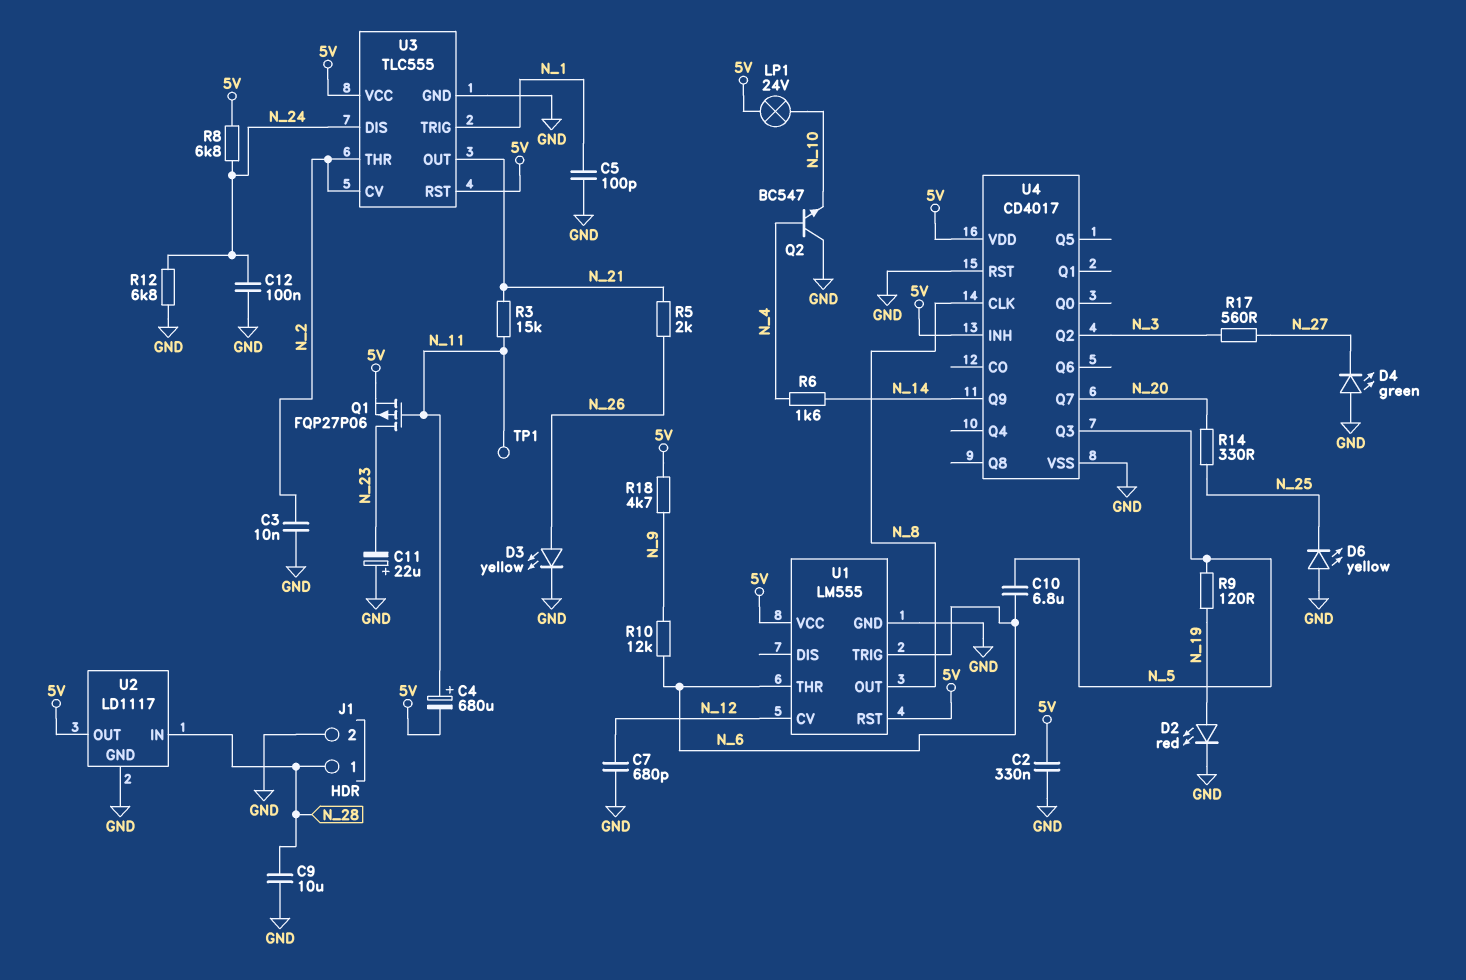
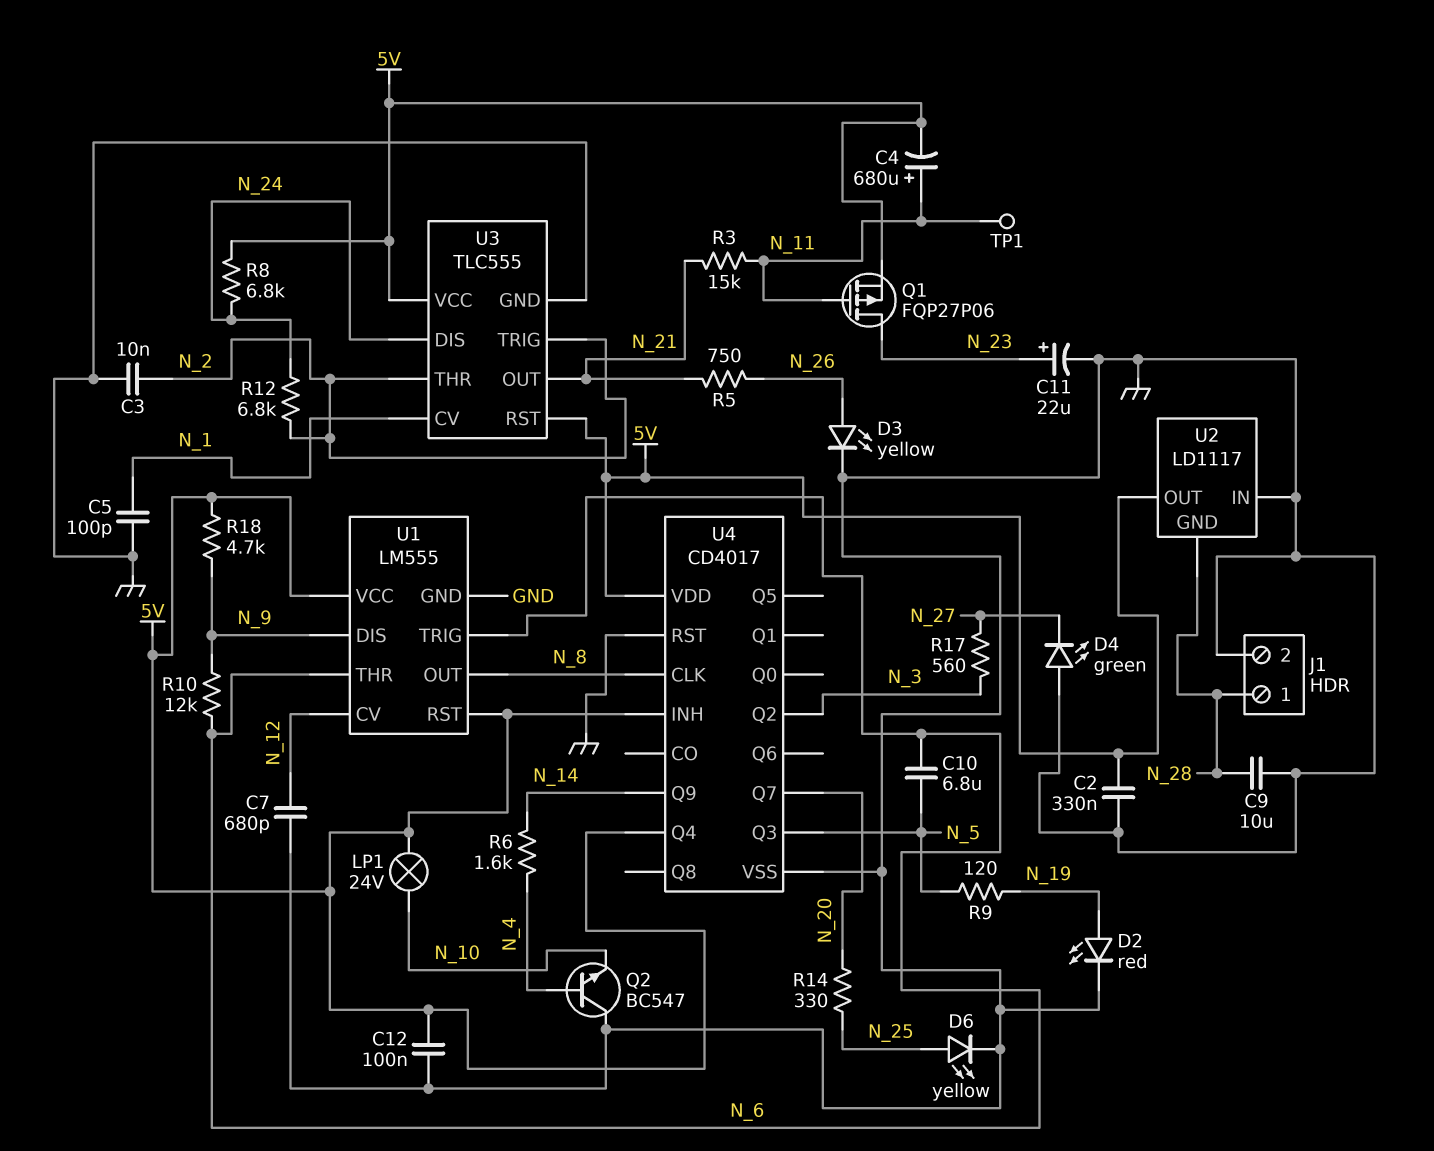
C11: 22uF (plus GND, minus N_23) -> 22uF (plus N_23, minus GND)
C12: 100nF (GND, N_24) -> 100nF (5V, GND)
D6: LED yellow (A GND, K N_25) -> LED yellow (A N_25, K GND)
R5: 2k (N_21, N_26) -> 750 (N_21, N_26)
R12: 6.8k (GND, N_24) -> 6.8k (N_2, N_24)
U1 pin DIS: none -> N_9
U2 pin GND: GND -> N_28
U2 pin IN: N_28 -> GND
U3 pin CV: N_2 -> N_1
U3 pin TRIG: N_1 -> N_2
U4 pin Q4: none -> 5V

